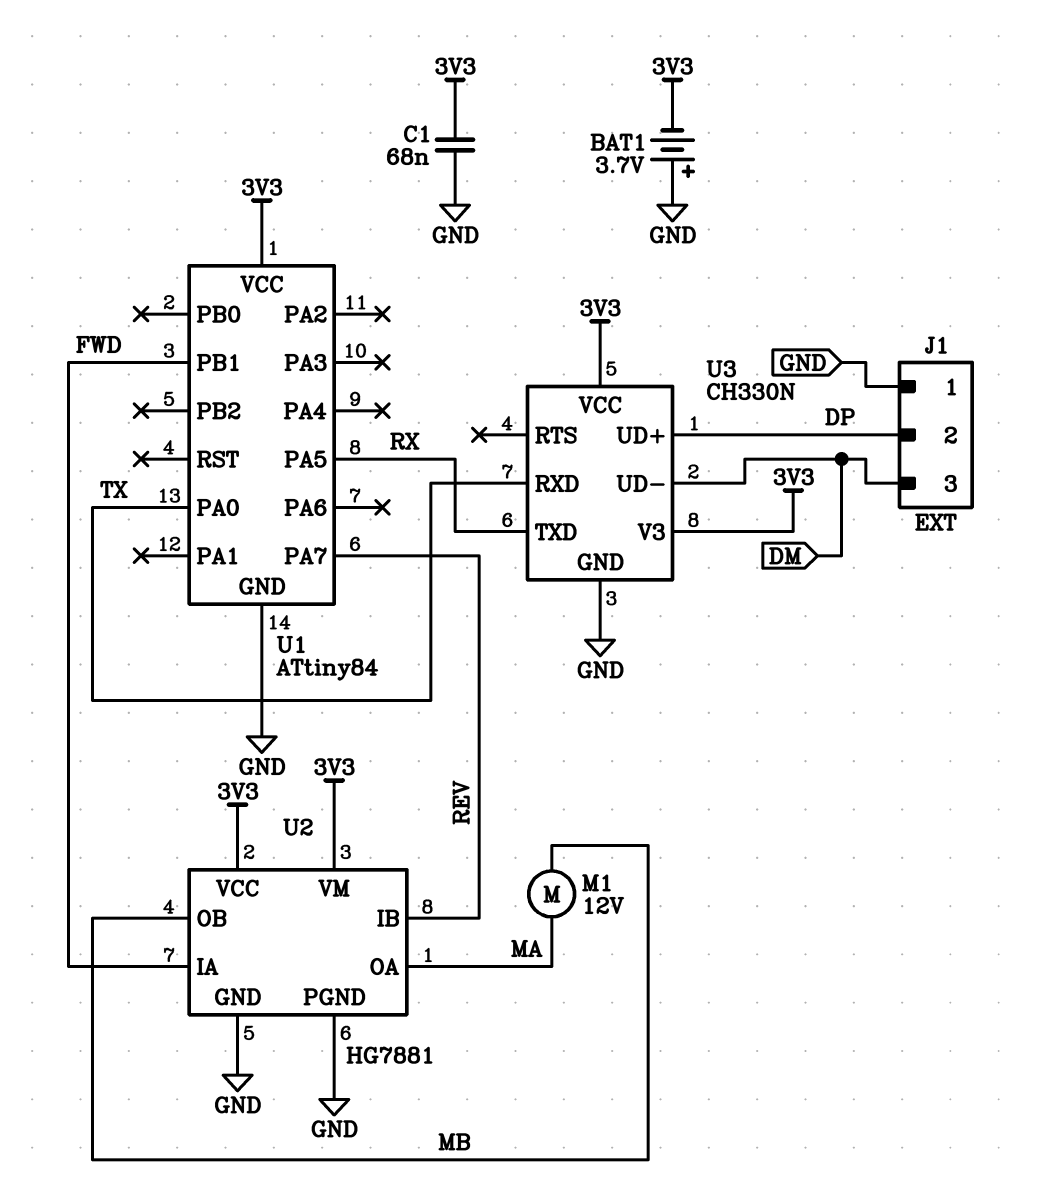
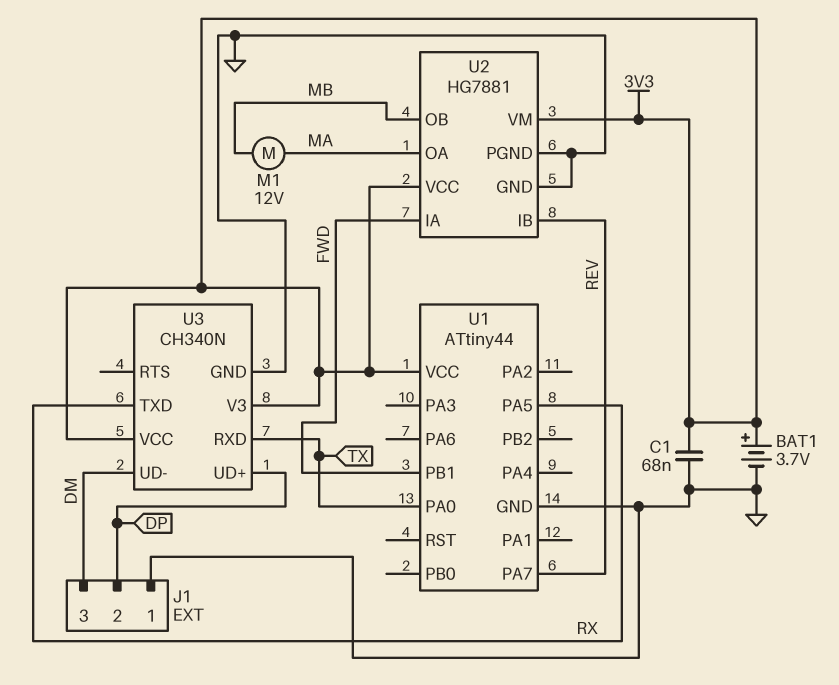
BAT1: 3.7V (plus GND, minus 3V3) -> 3.7V (plus 3V3, minus GND)
U1: ATtiny84 -> ATtiny44
U3: CH330N -> CH340N

